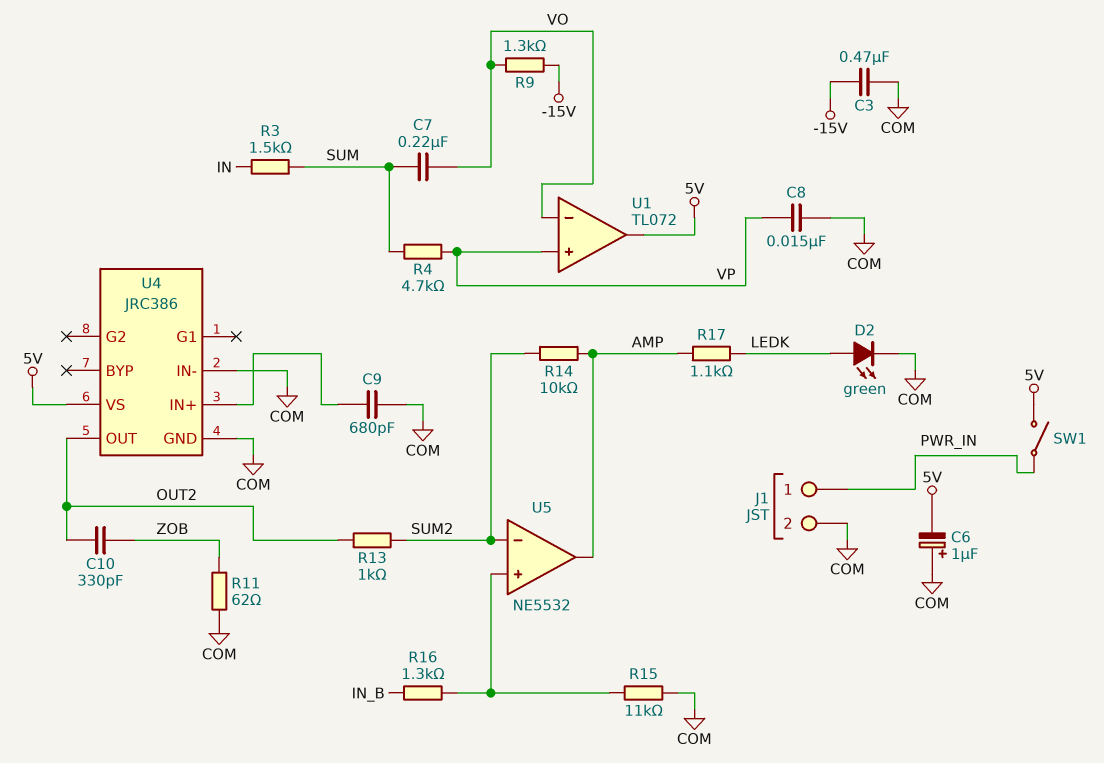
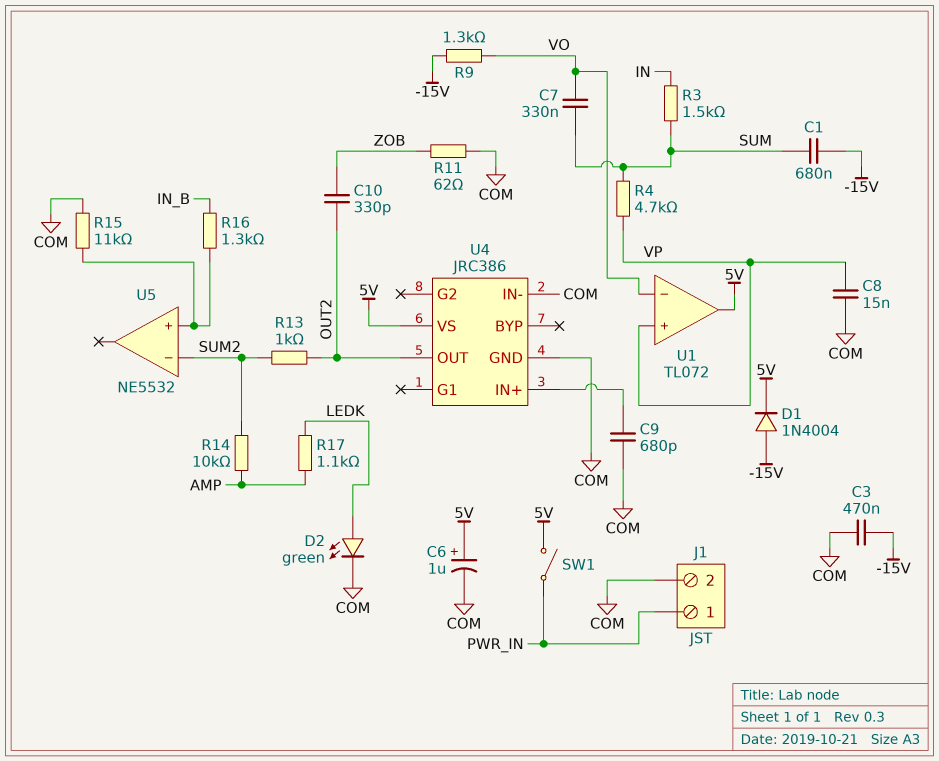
C1: none -> 680nF (-15V, SUM)
C6: 1uF (plus COM, minus 5V) -> 1uF (plus 5V, minus COM)
C7: 220nF (SUM, VO) -> 330nF (SUM, VO)
D1: none -> diode 1N4004 (A -15V, K 5V)
U5 pin out: AMP -> none

